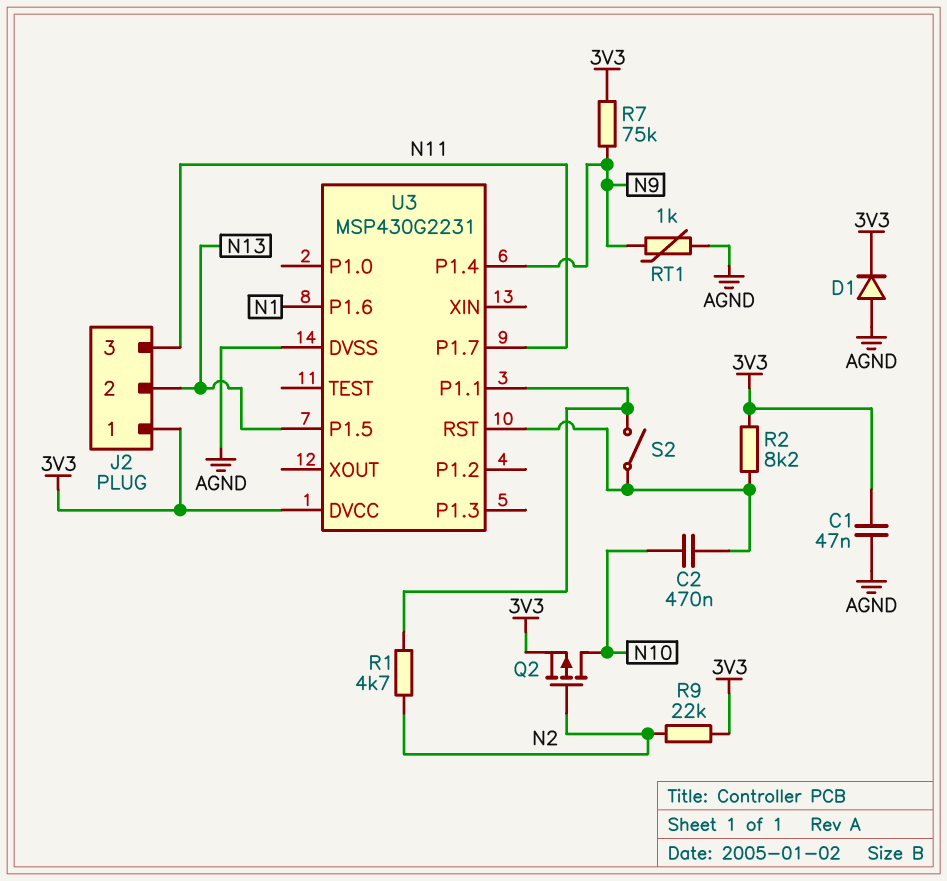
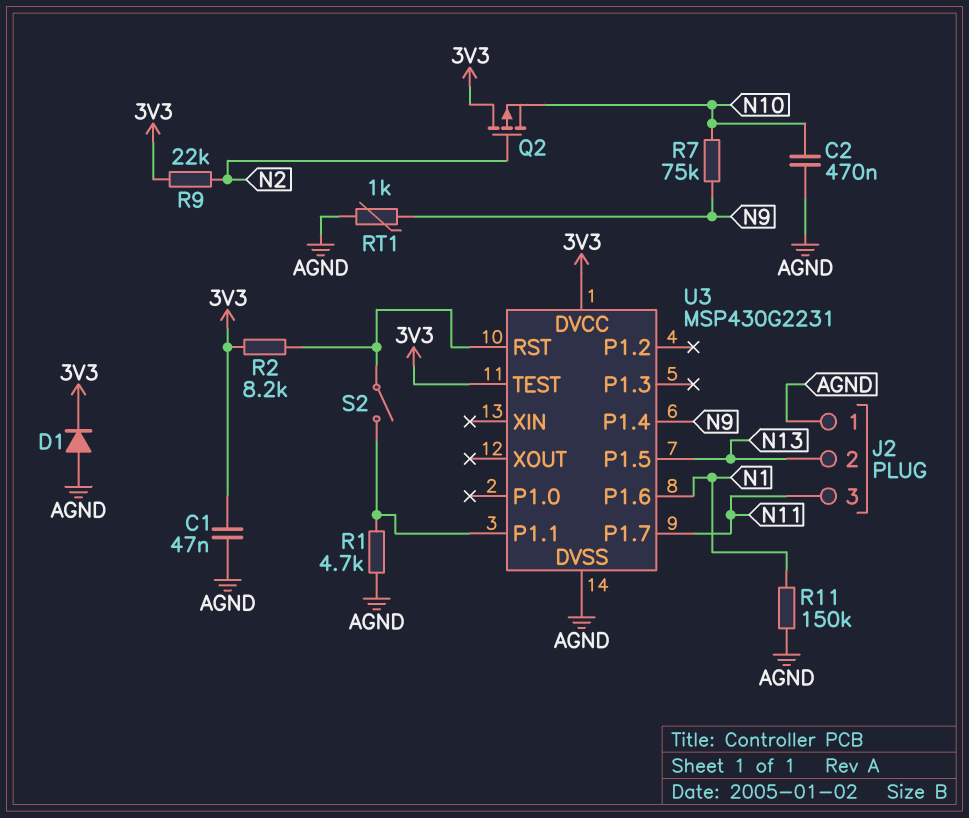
C2: 470nF (N10, U3/RST) -> 470nF (AGND, N10)
J2 pin 1: 3V3 -> AGND
Q2: PMOS (G N2, D N10, S 3V3) -> PMOS (G N2, D 3V3, S N10)
R1: 4.7k (N2, U3/P1.1) -> 4.7k (AGND, U3/P1.1)
R7: 75k (3V3, N9) -> 75k (N9, N10)
R11: none -> 150k (AGND, N1)
U3 pin TEST: none -> 3V3

